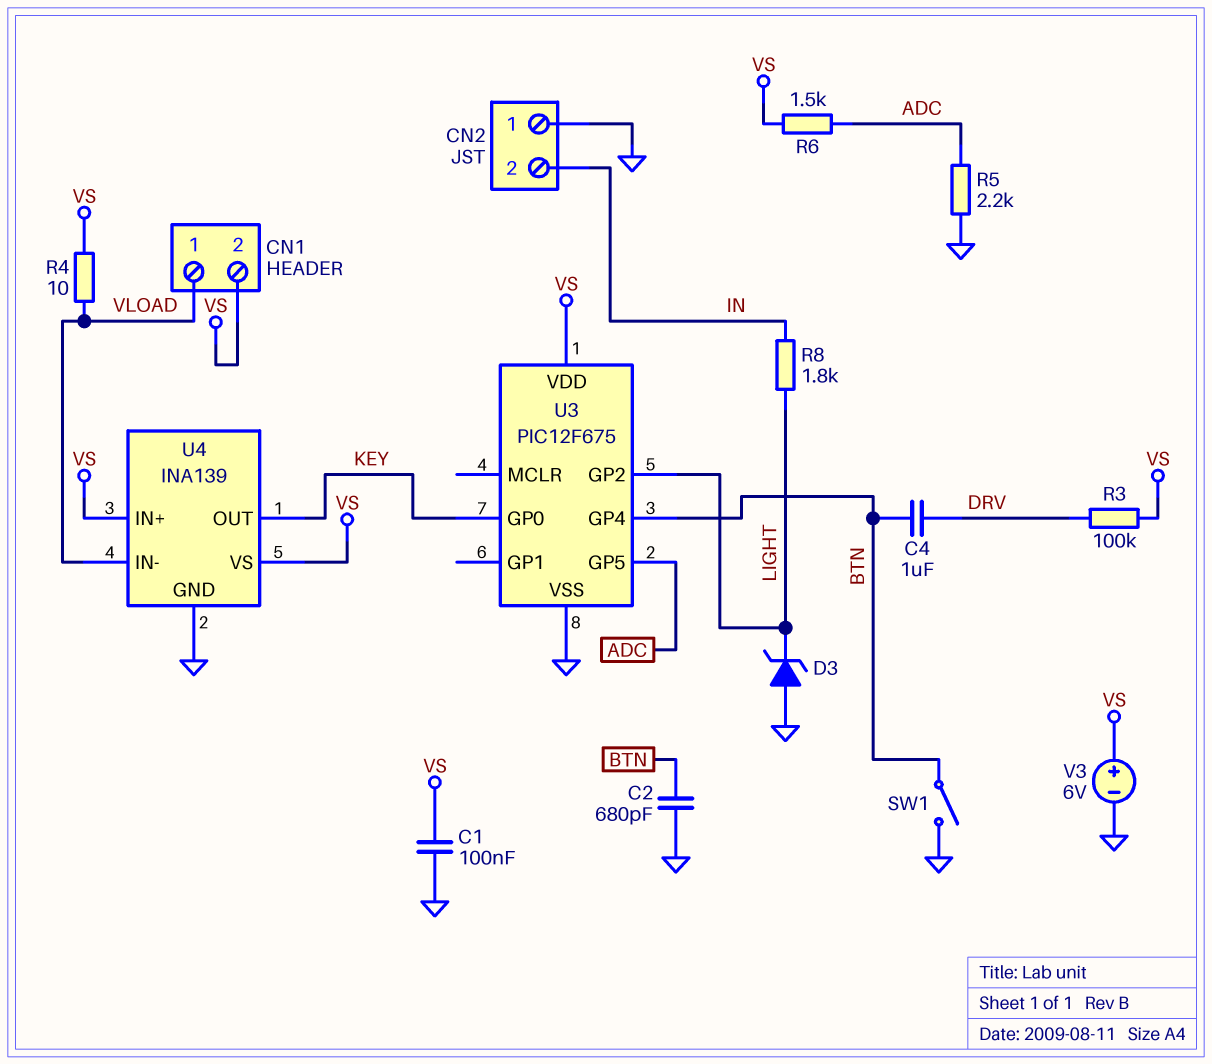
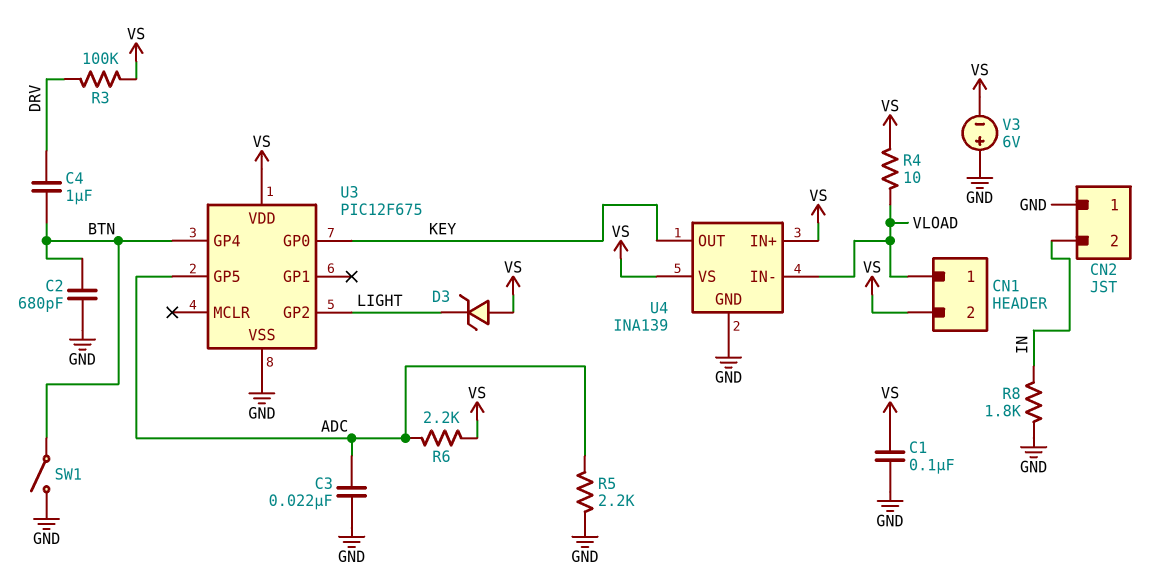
C3: none -> 22nF (ADC, GND)
D3: zener (A GND, K LIGHT) -> zener (A VS, K LIGHT)
R6: 1.5k (ADC, VS) -> 2.2k (ADC, VS)
R8: 1.8k (IN, LIGHT) -> 1.8k (GND, IN)
V3: 6V (plus VS, minus GND) -> 6V (plus GND, minus VS)

